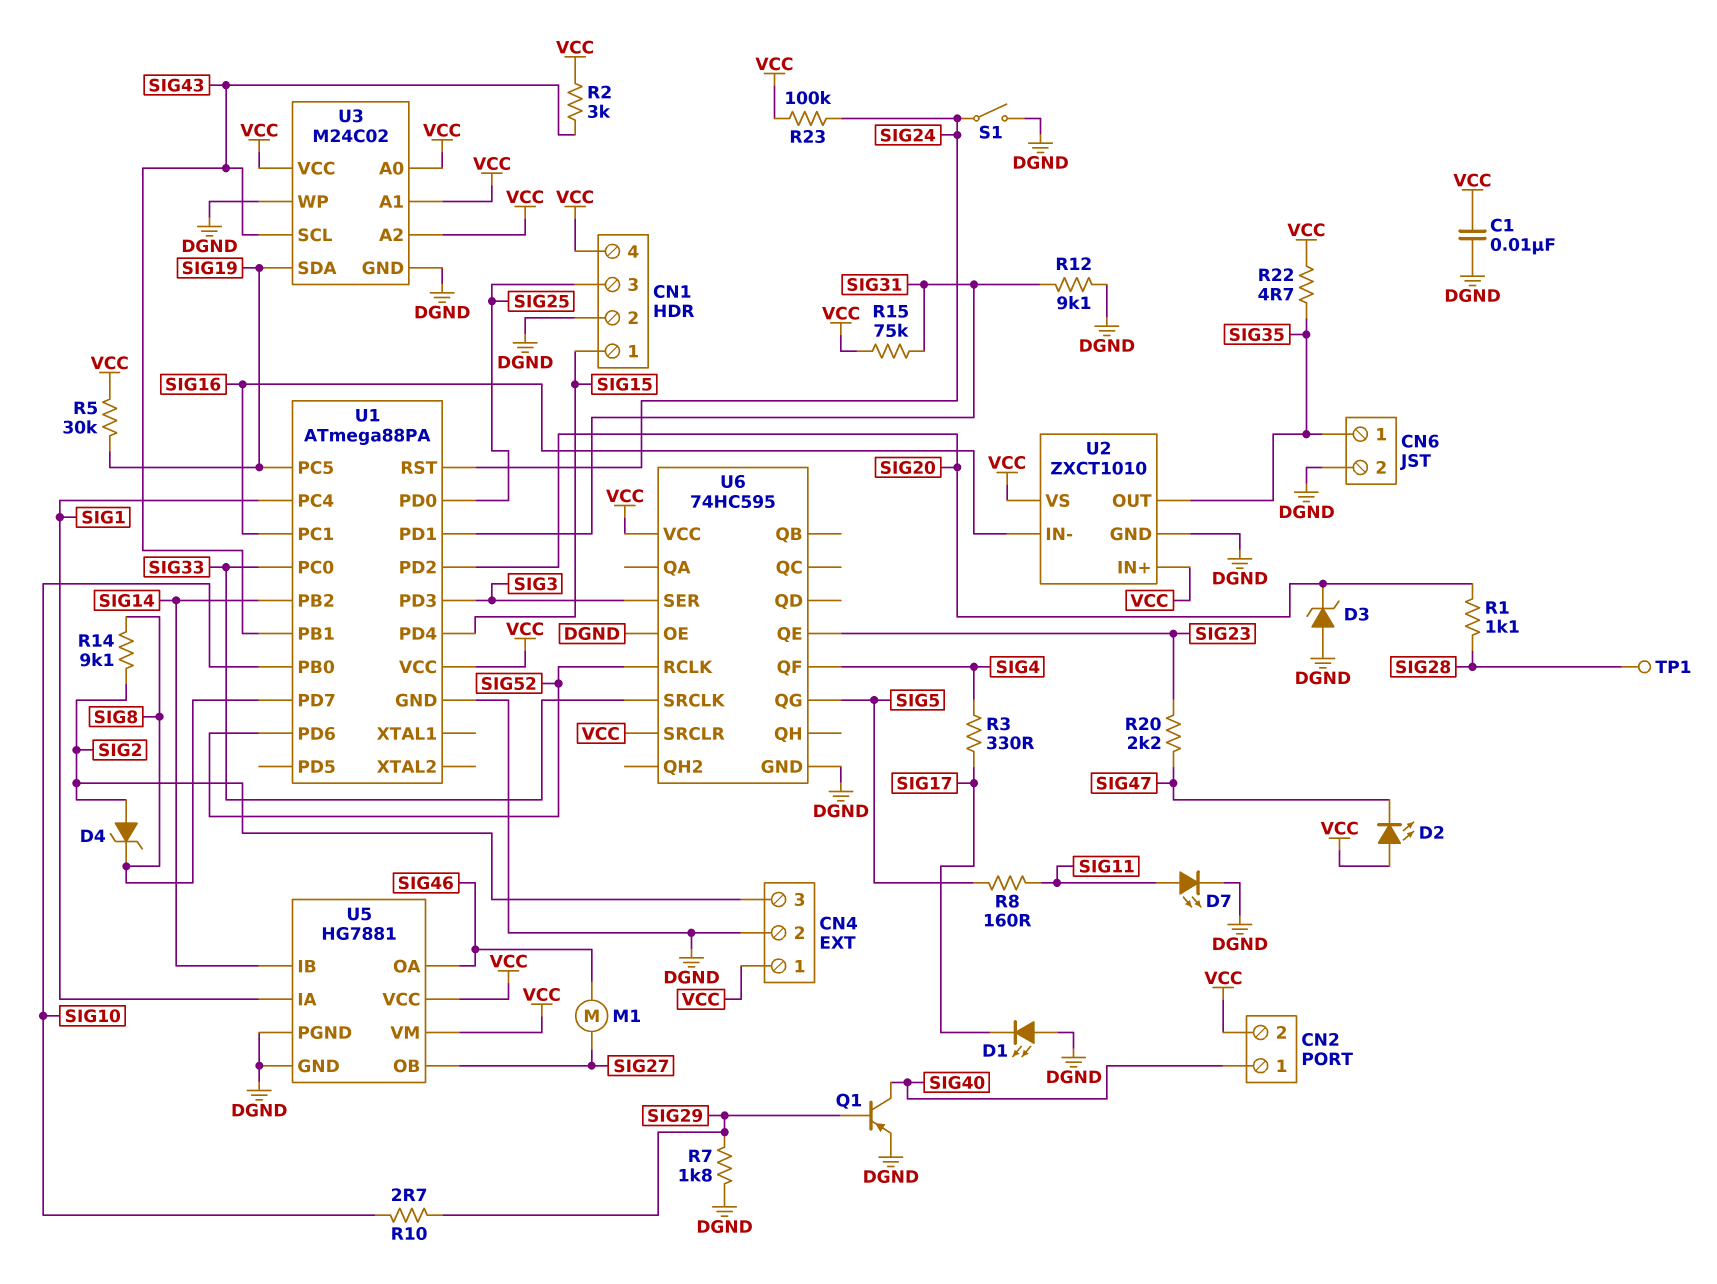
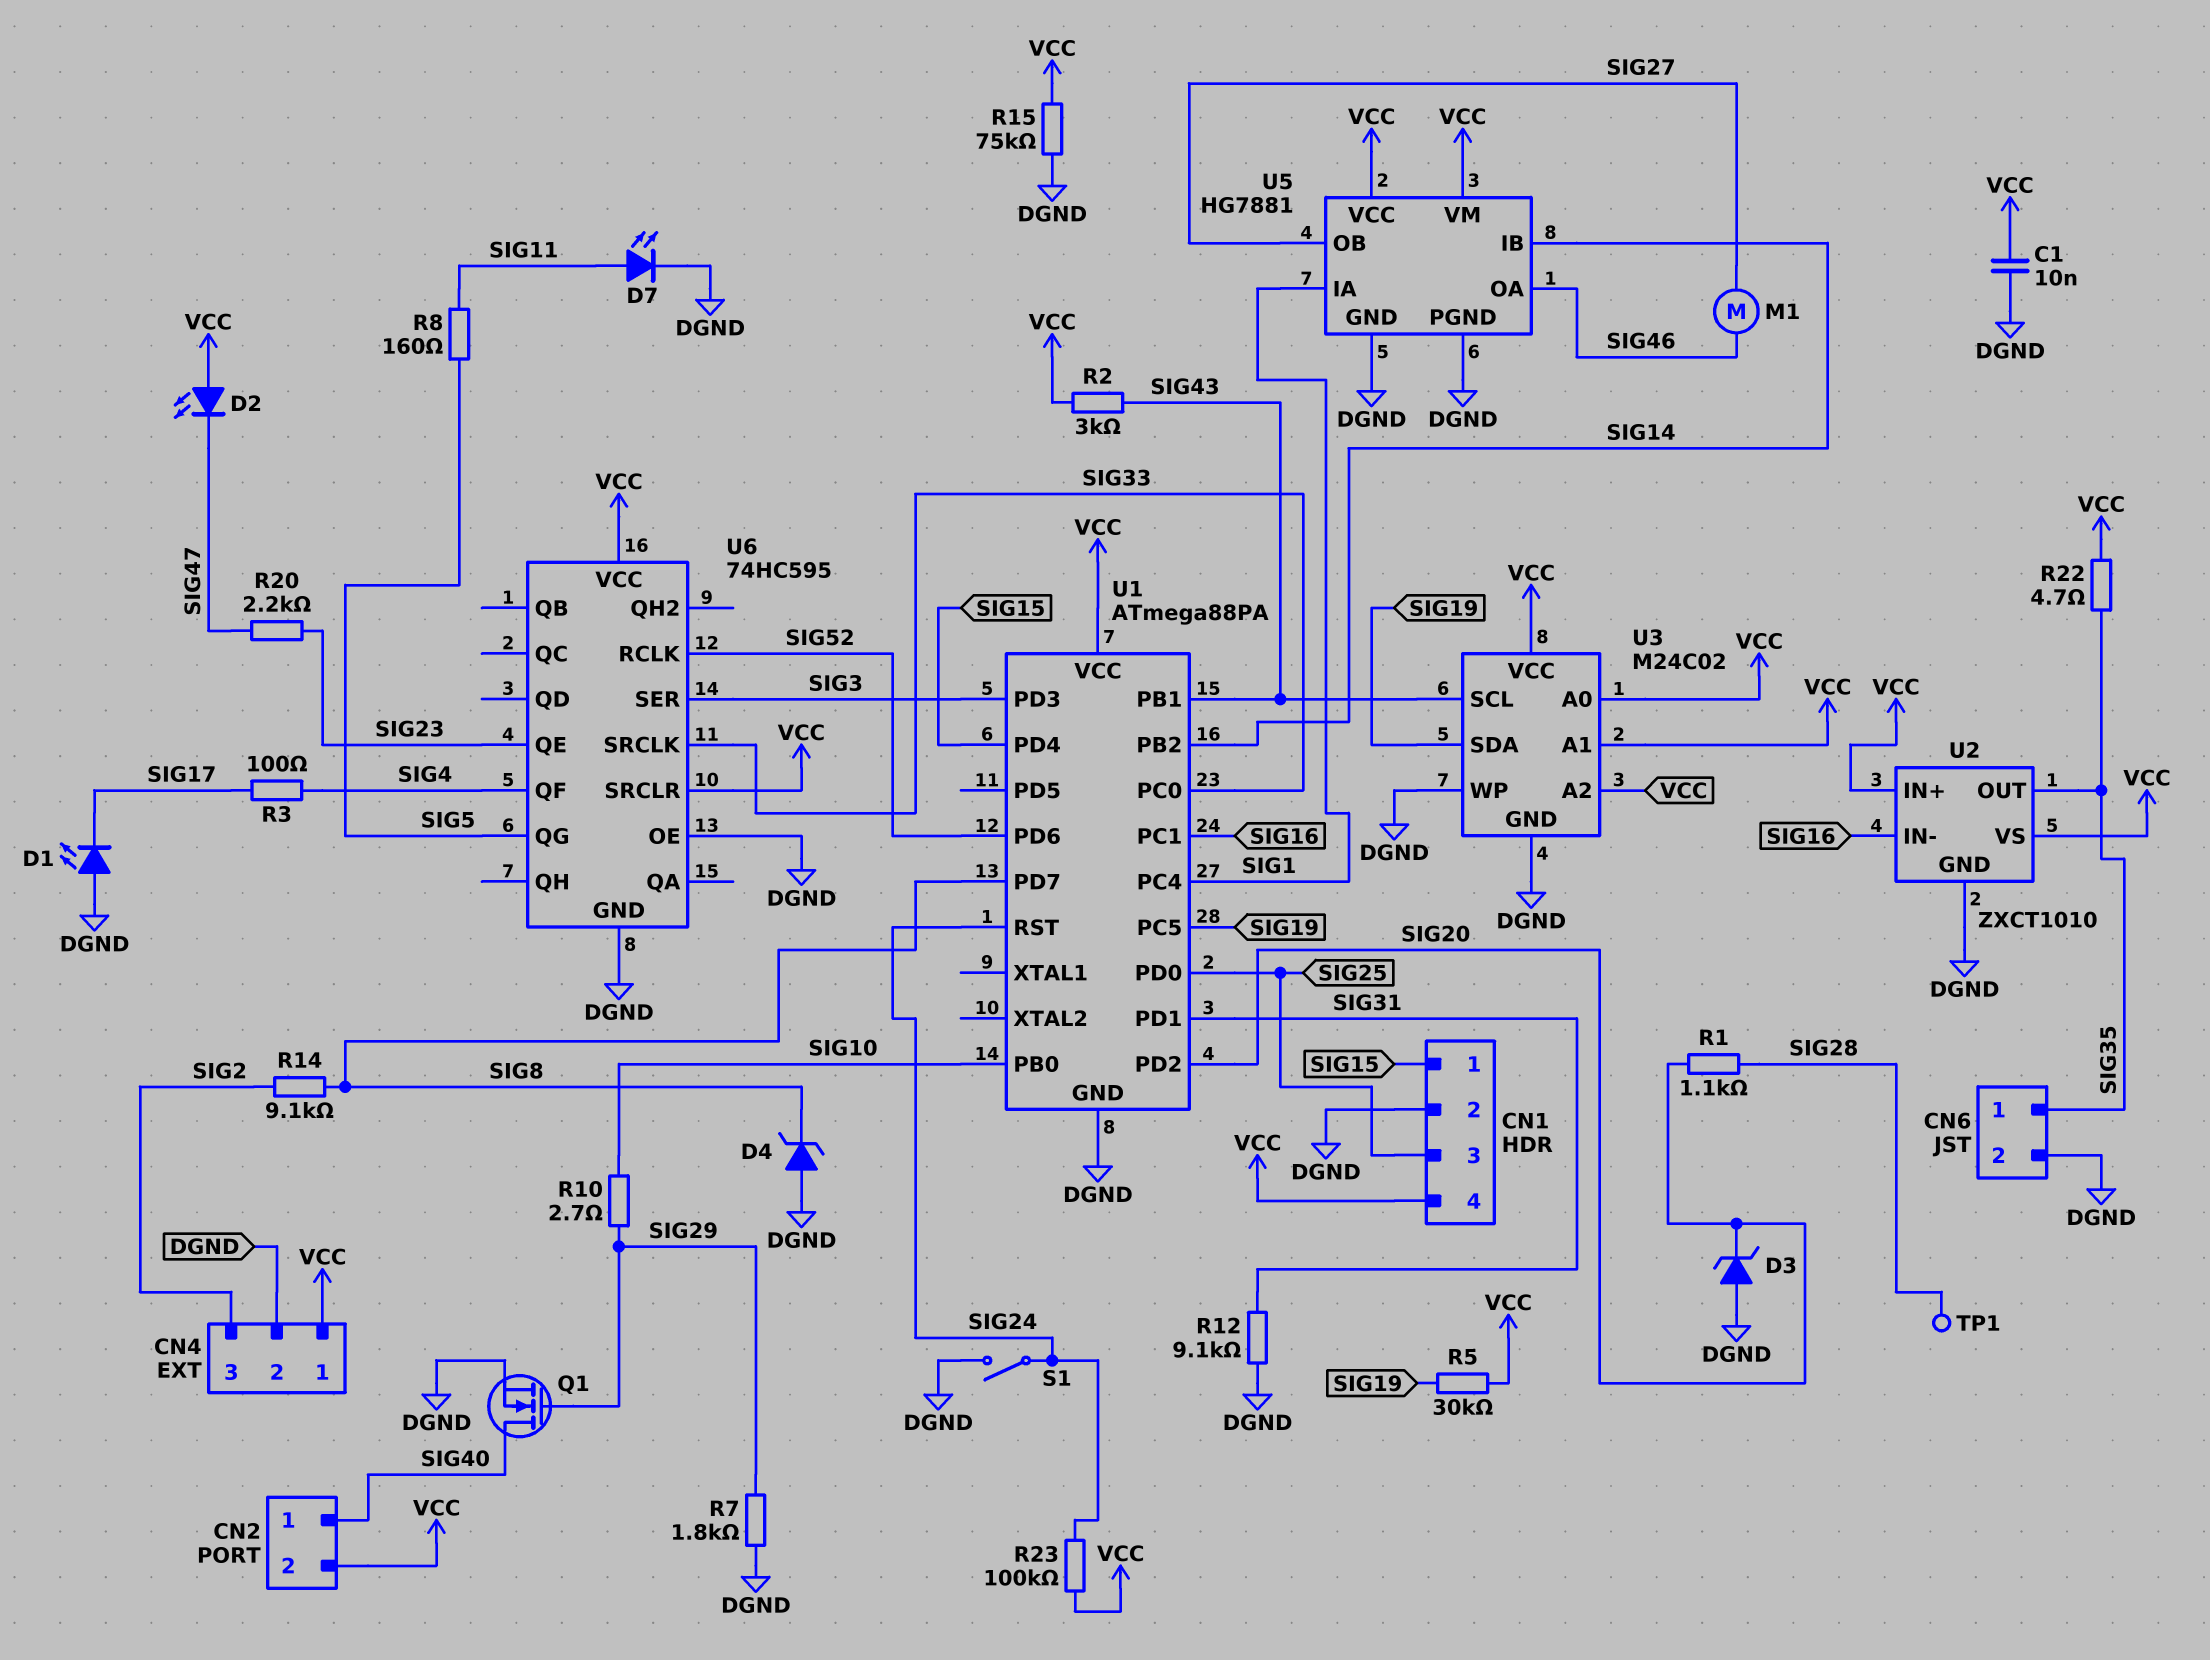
D4: zener (A SIG2, K SIG8) -> zener (A DGND, K SIG8)
Q1: PNP (B SIG29, C SIG40, E DGND) -> NMOS (G SIG29, D SIG40, S DGND)
R3: 330 (SIG4, SIG17) -> 100 (SIG4, SIG17)
R15: 75k (SIG31, VCC) -> 75k (DGND, VCC)

